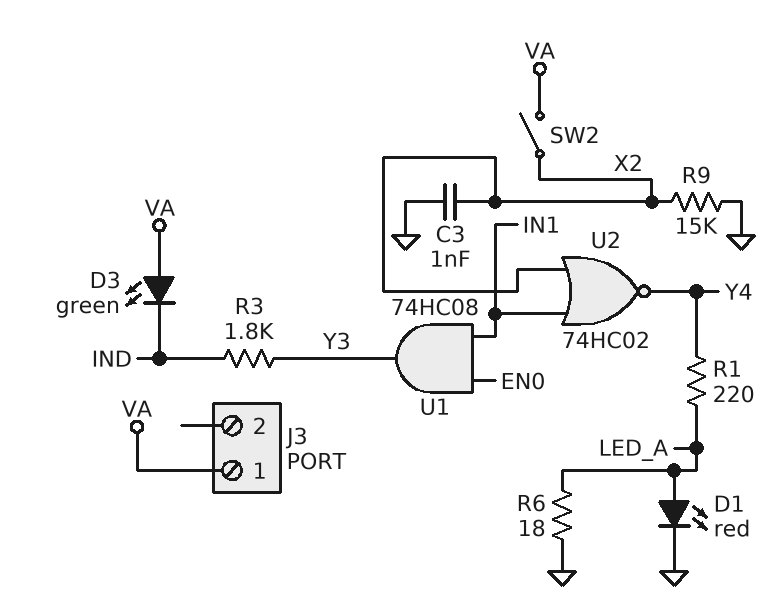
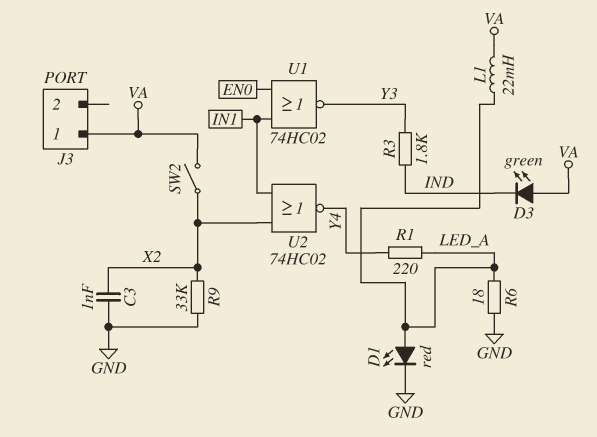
L1: none -> 22mH (LED_A, VA)
R9: 15k (GND, X2) -> 33k (GND, X2)
U1: AND 74HC08 (in EN0, in IN1, out Y3) -> NOR 74HC02 (in EN0, in IN1, out Y3)

